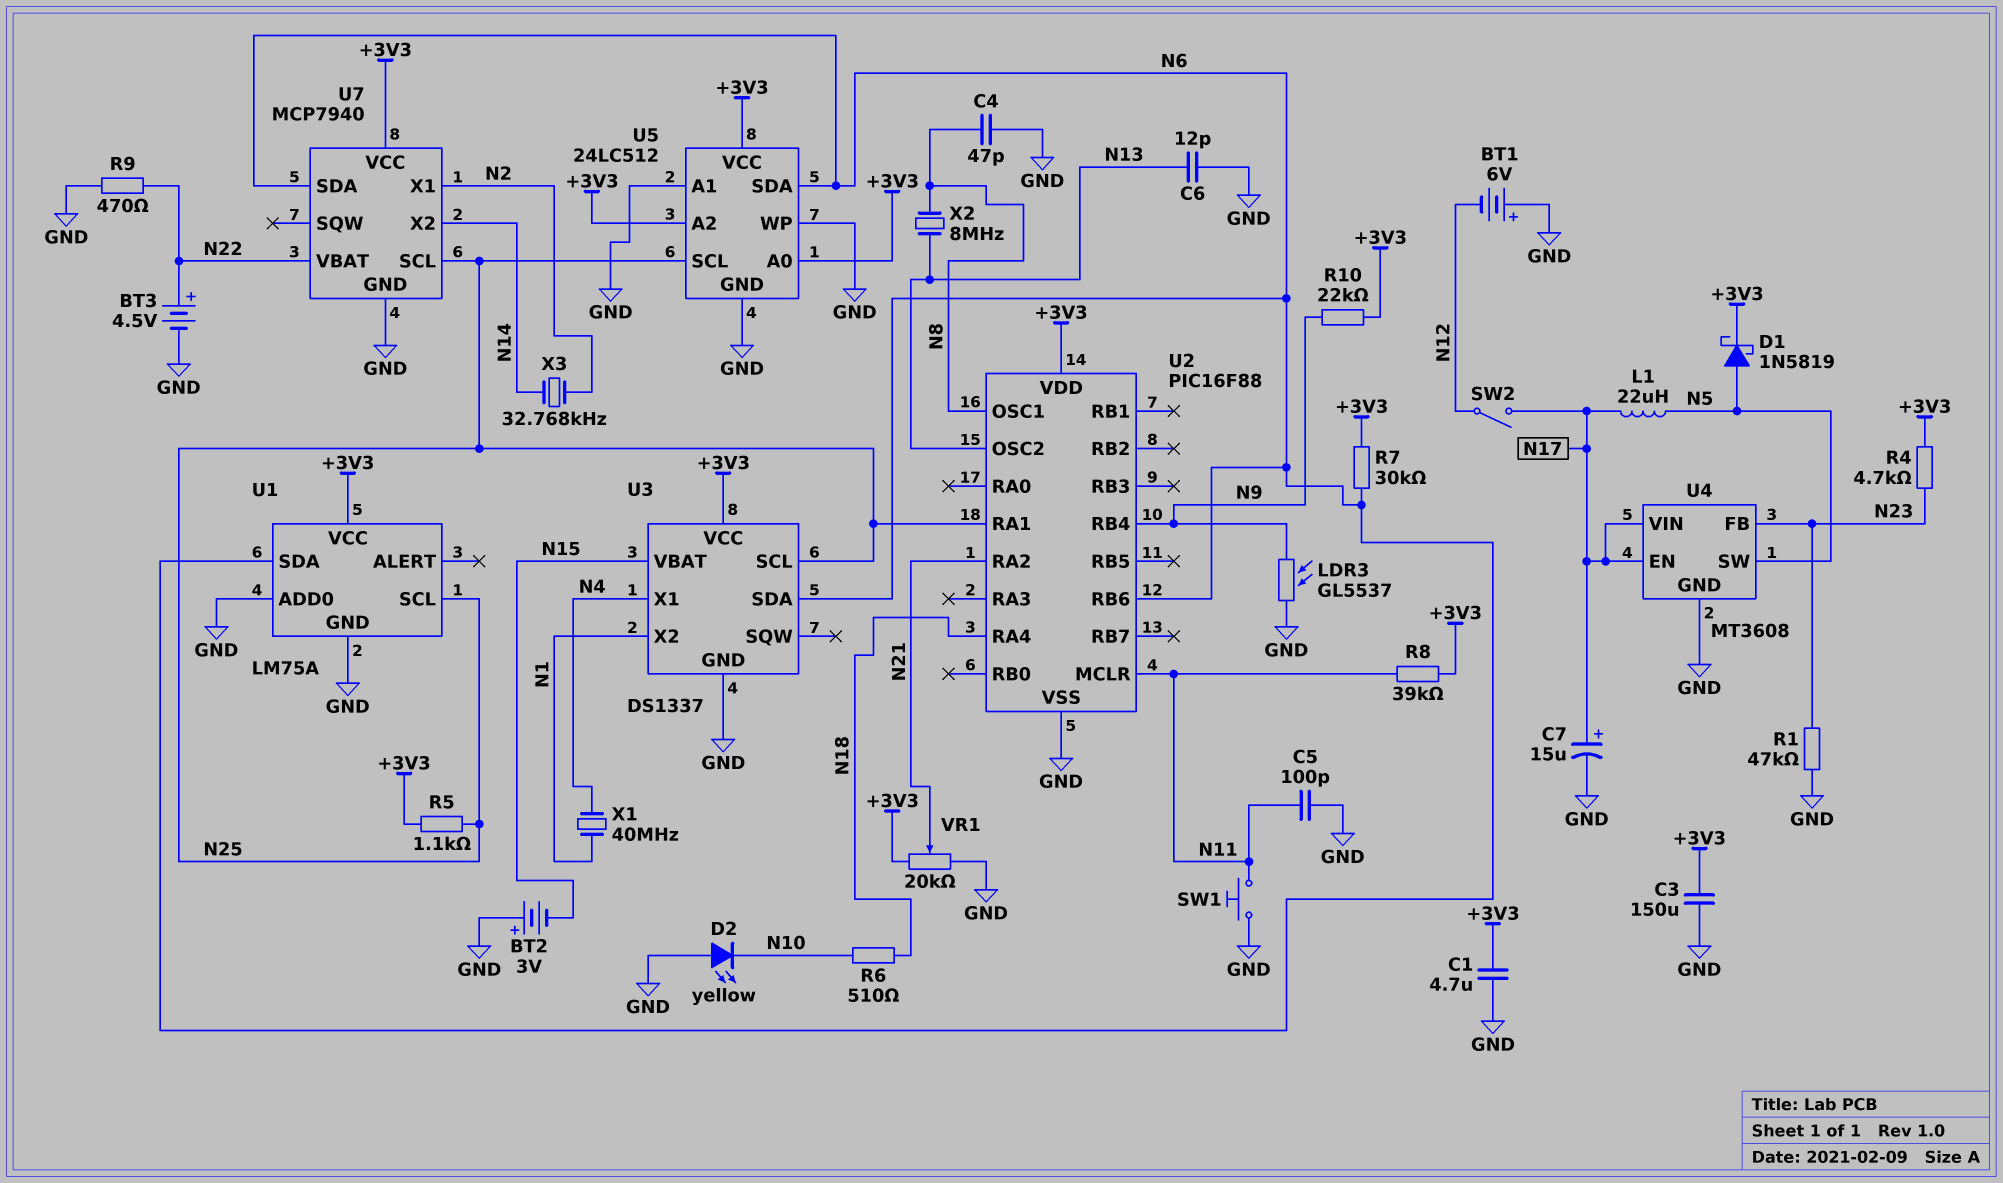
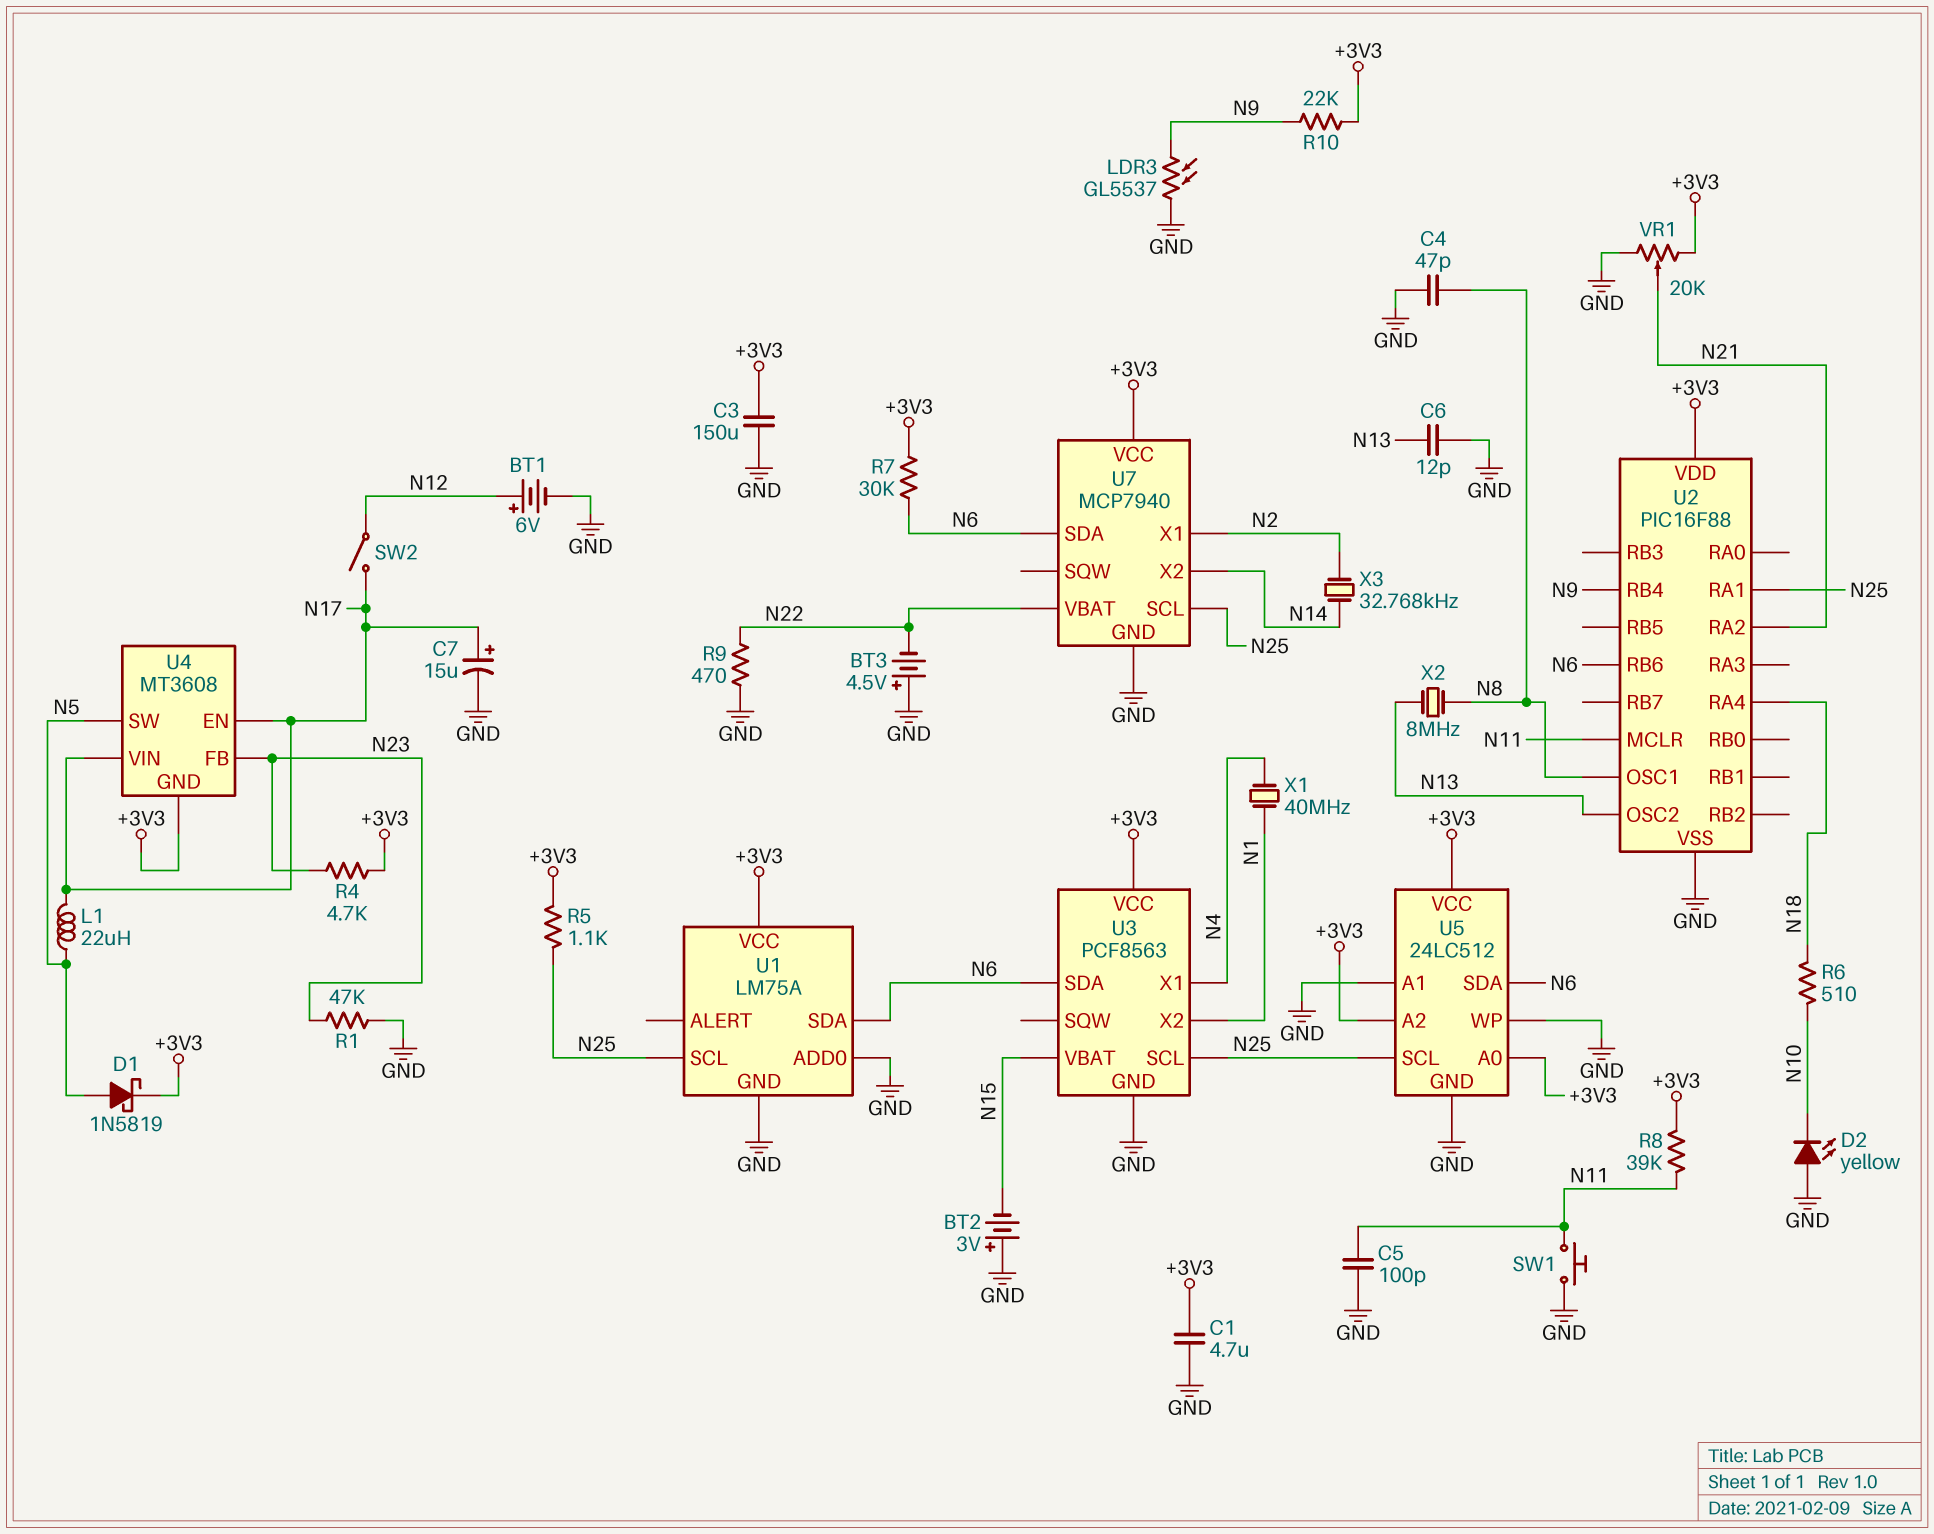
BT1: 6V (plus GND, minus N12) -> 6V (plus N12, minus GND)
BT3: 4.5V (plus N22, minus GND) -> 4.5V (plus GND, minus N22)
U3: DS1337 -> PCF8563
U4 pin GND: GND -> +3V3

